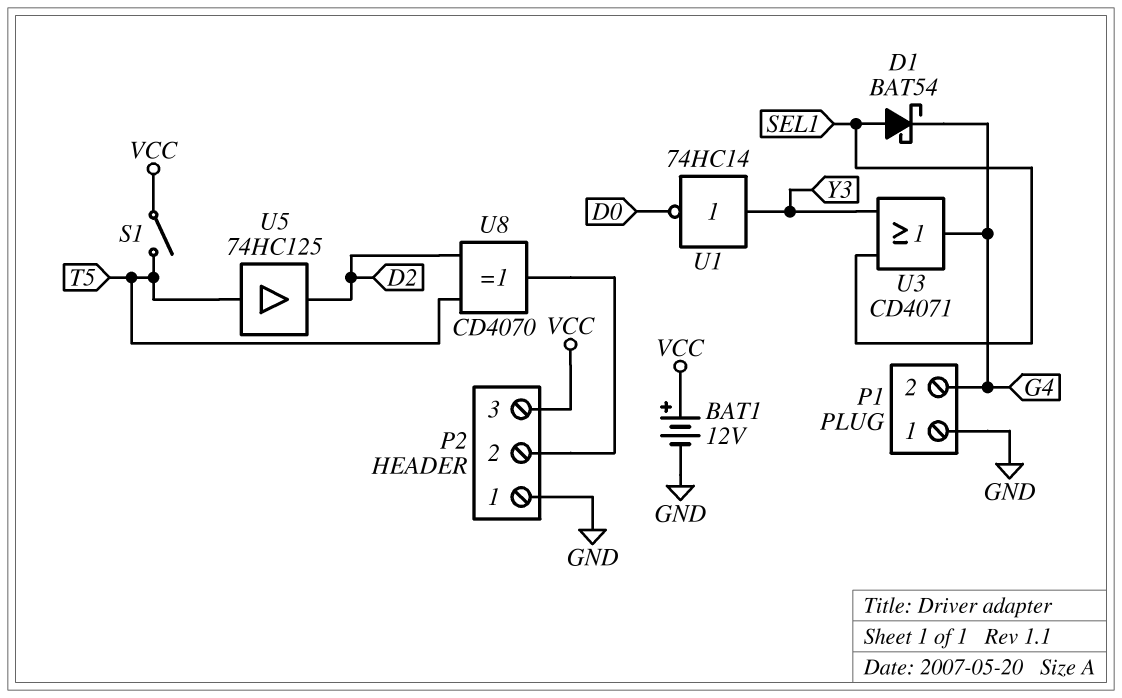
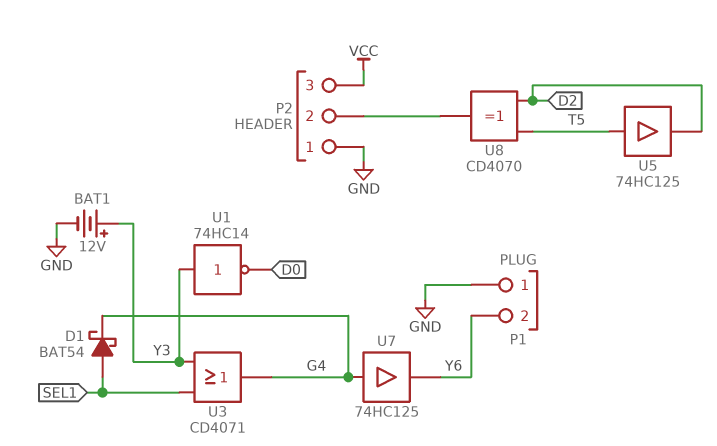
BAT1: 12V (plus VCC, minus GND) -> 12V (plus Y3, minus GND)
P1 pin 2: G4 -> Y6
S1: switch (T5, VCC) -> none
U7: none -> buffer 74HC125 (in G4, out Y6)

